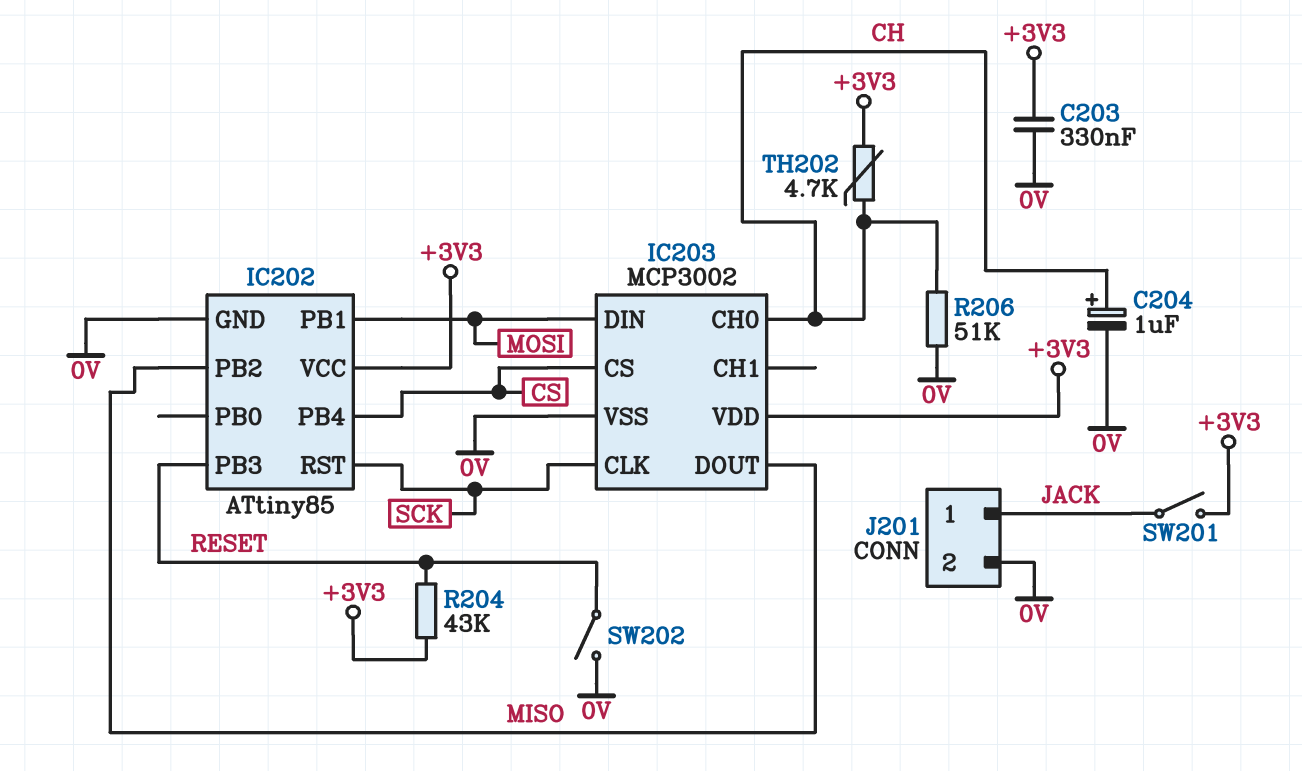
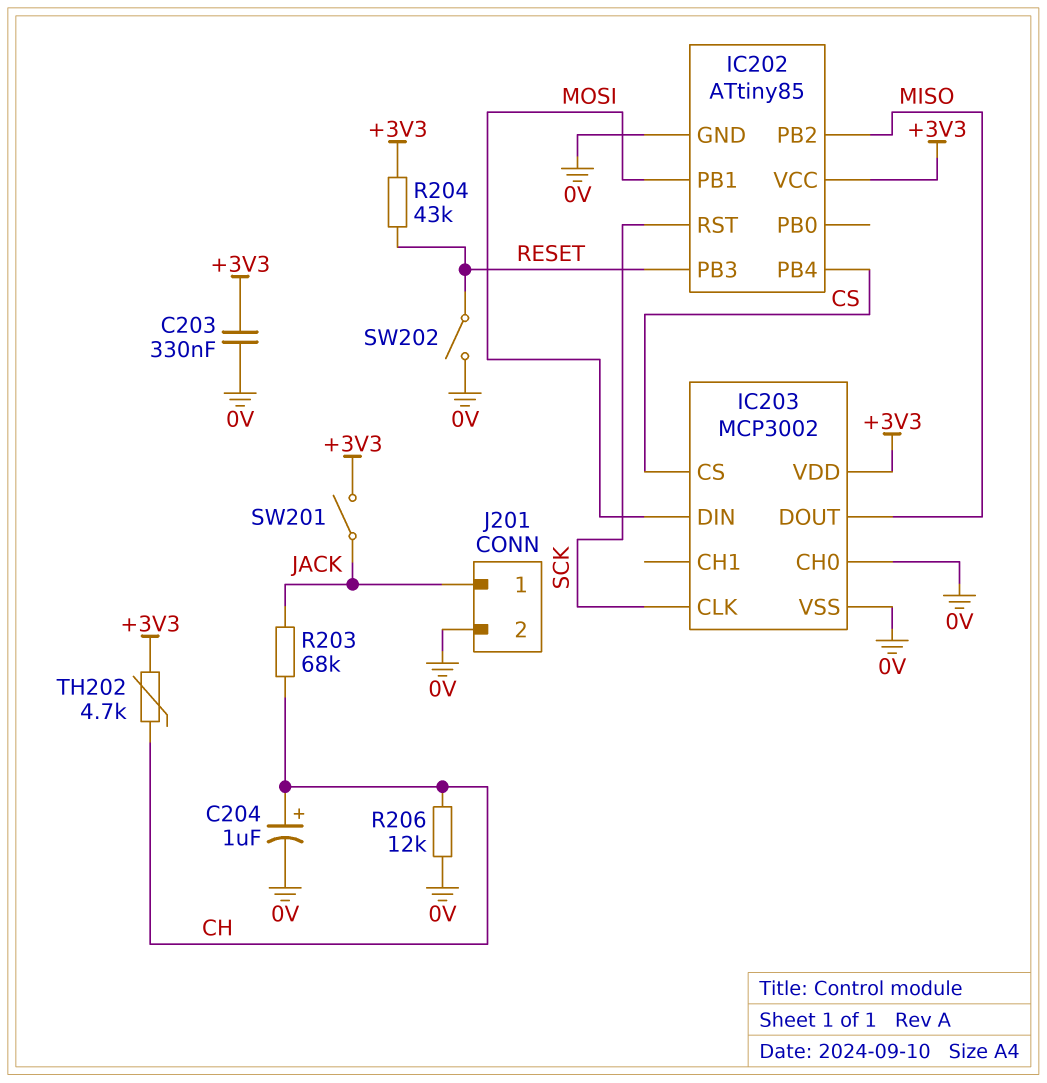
IC203 pin CH0: CH -> 0V
R203: none -> 68k (CH, JACK)
R206: 51k (0V, CH) -> 12k (0V, CH)

